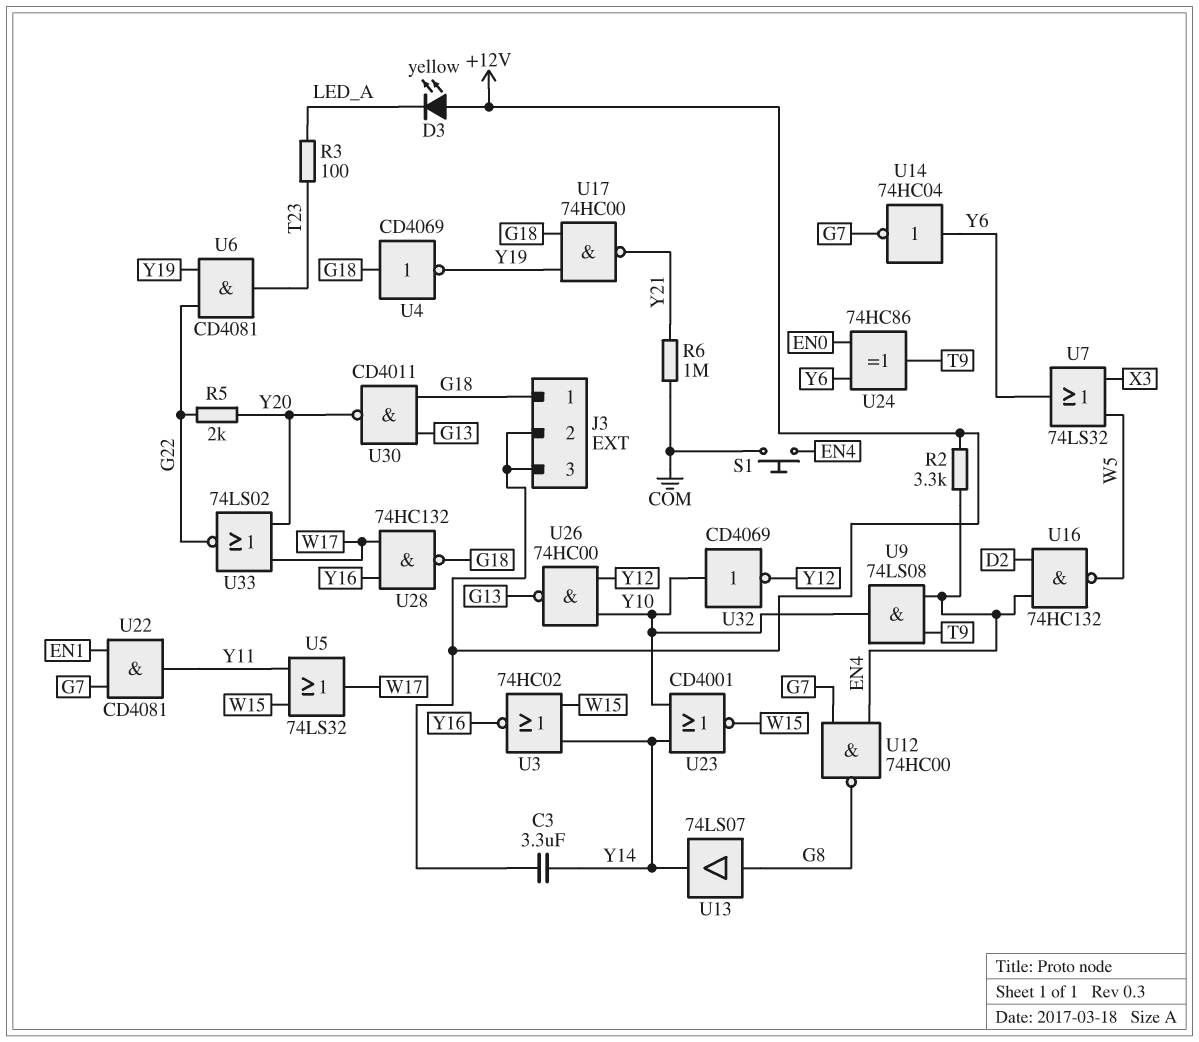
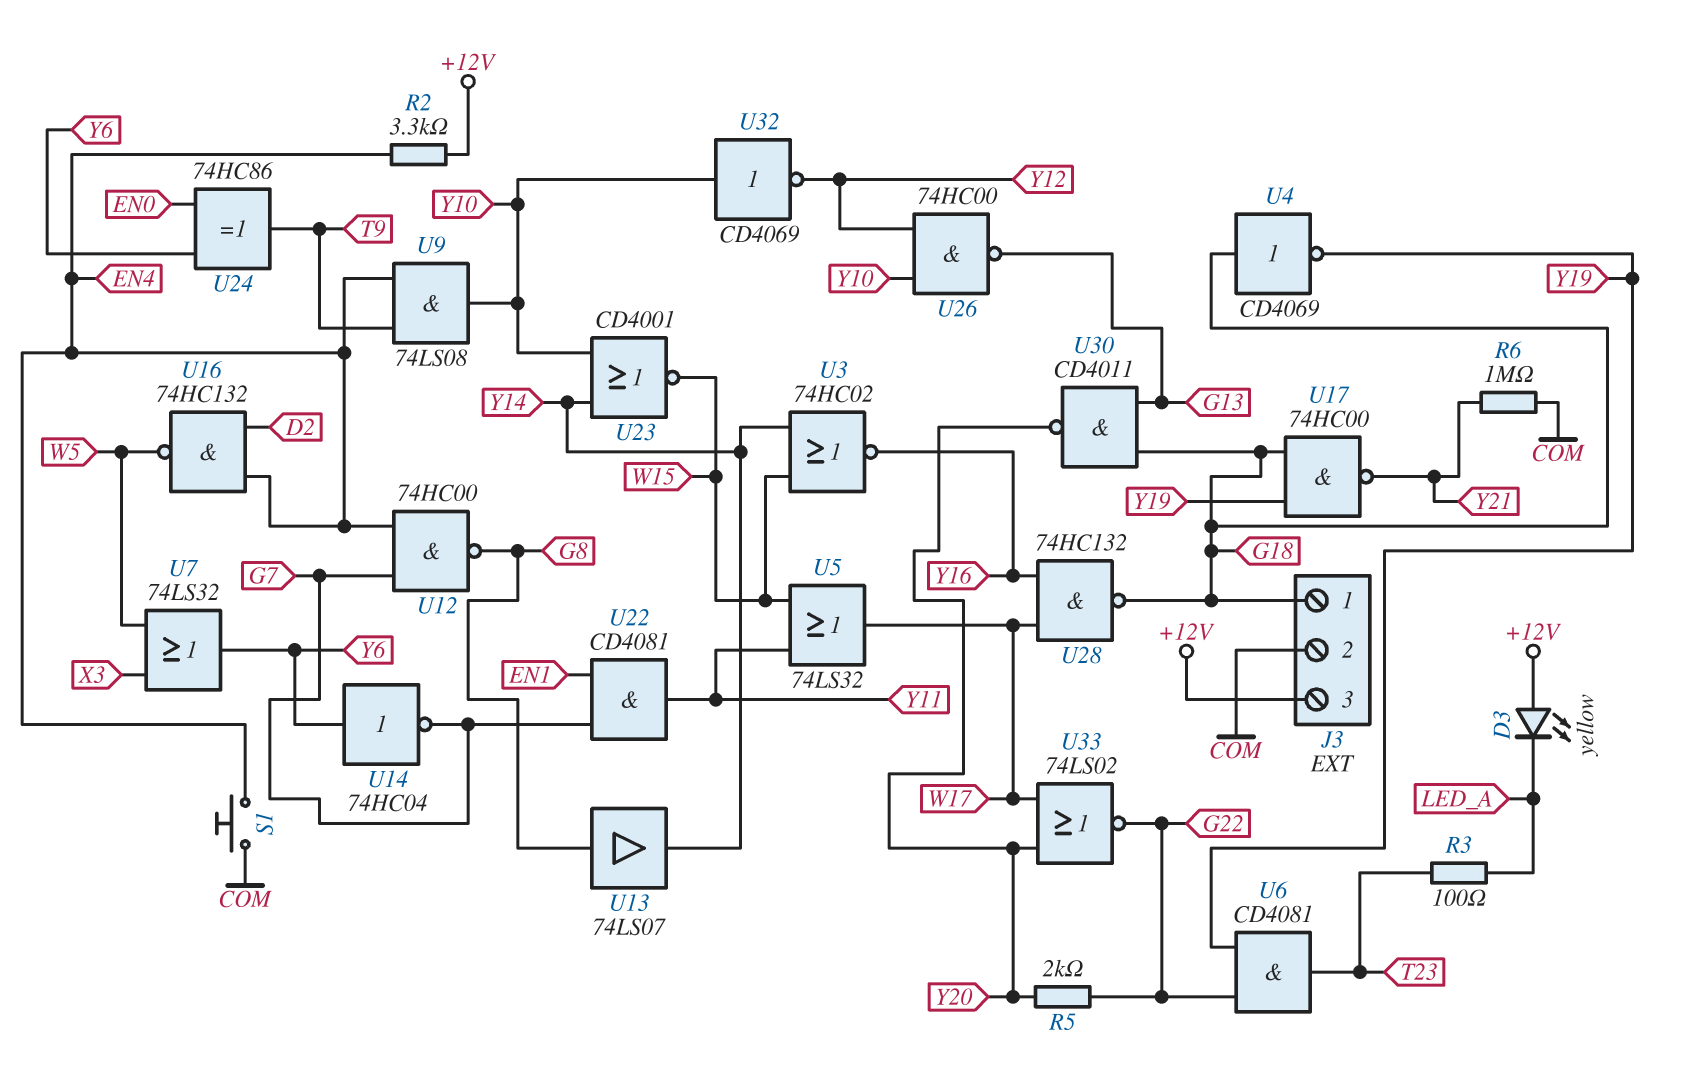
C3: 3.3uF (+12V, Y14) -> none
J3 pin 2: +12V -> COM

